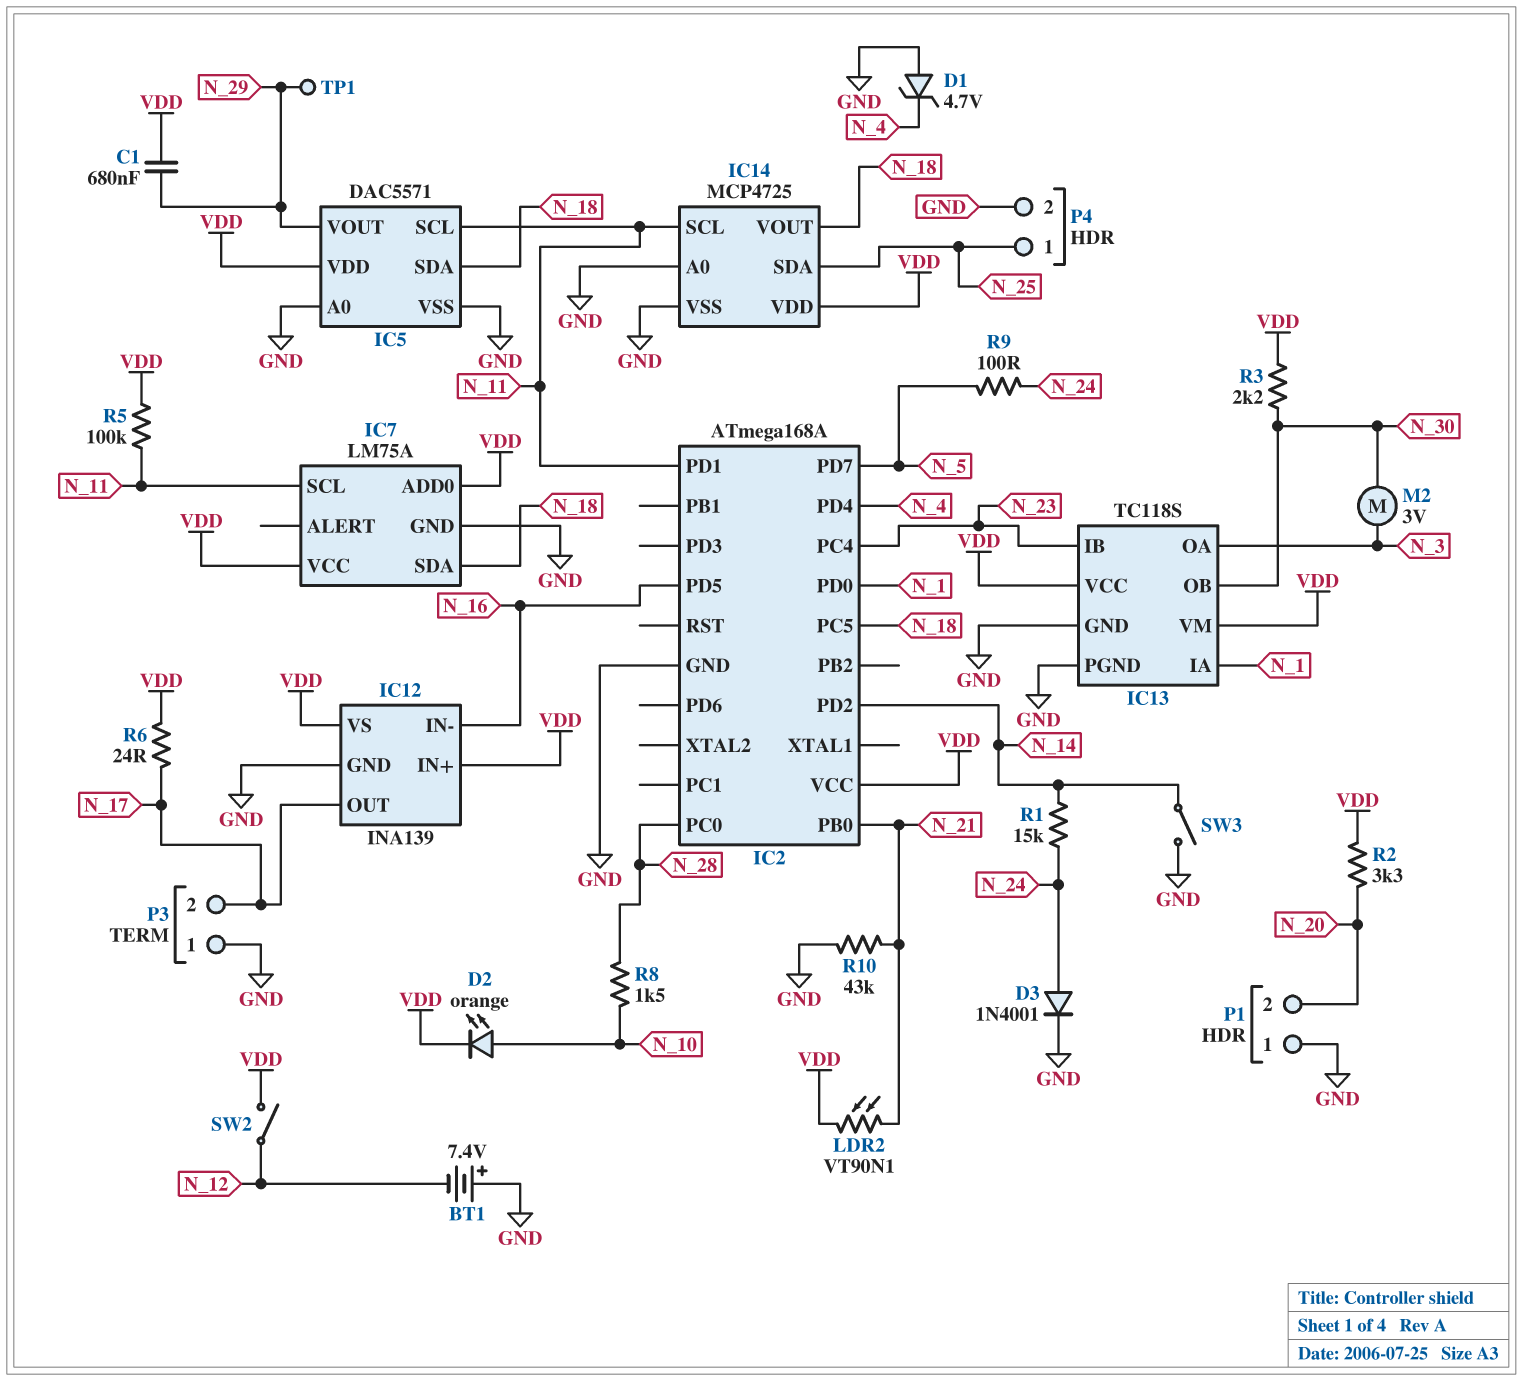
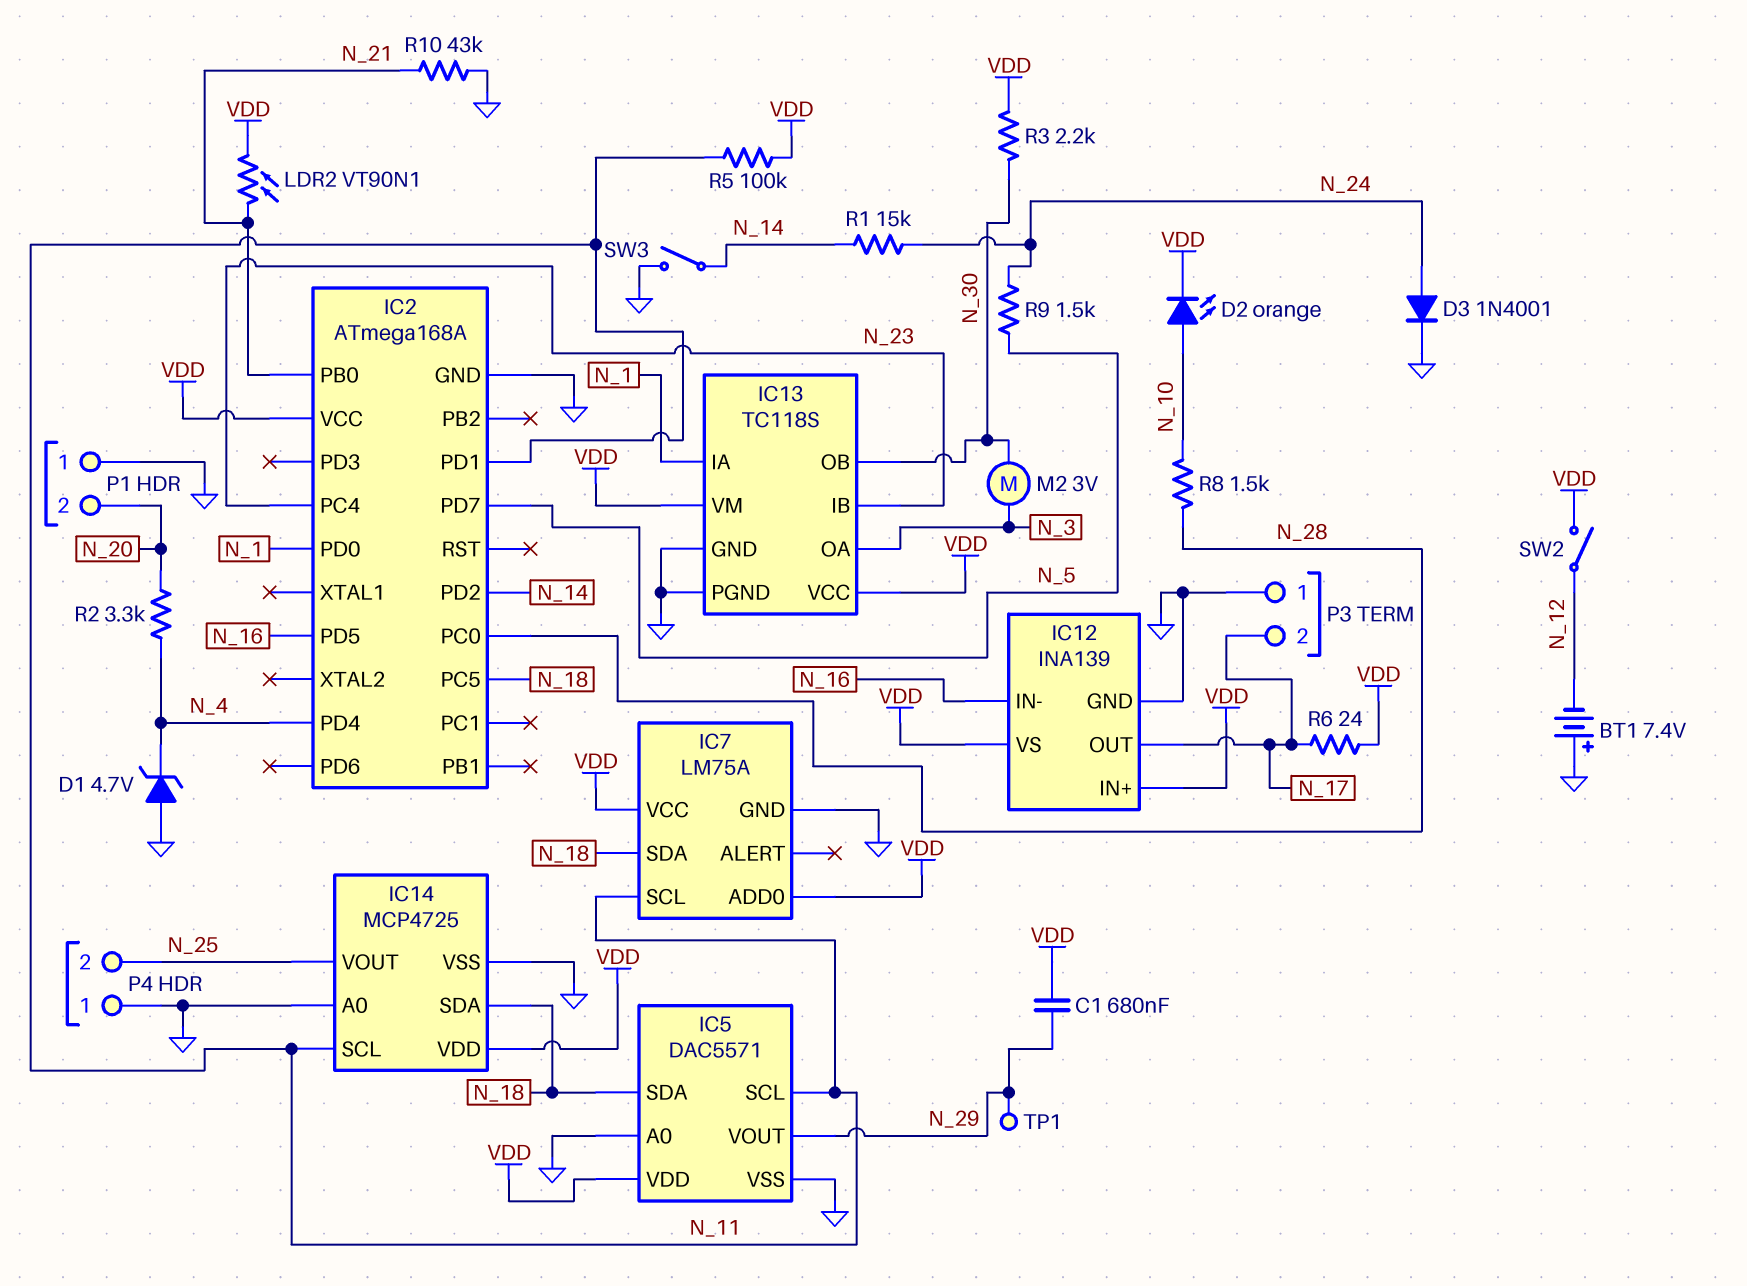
IC14 pin SDA: N_25 -> N_18
IC14 pin VOUT: N_18 -> N_25
P4 pin 1: N_25 -> GND
P4 pin 2: GND -> N_25
R2: 3.3k (N_20, VDD) -> 3.3k (N_4, N_20)
R9: 100 (N_5, N_24) -> 1.5k (N_5, N_24)

